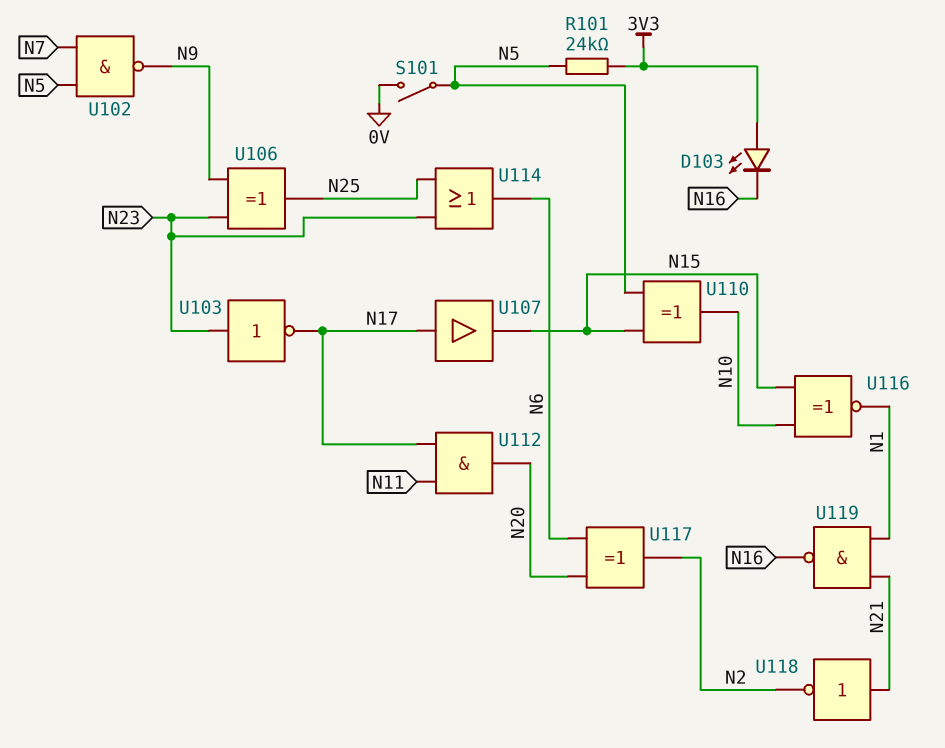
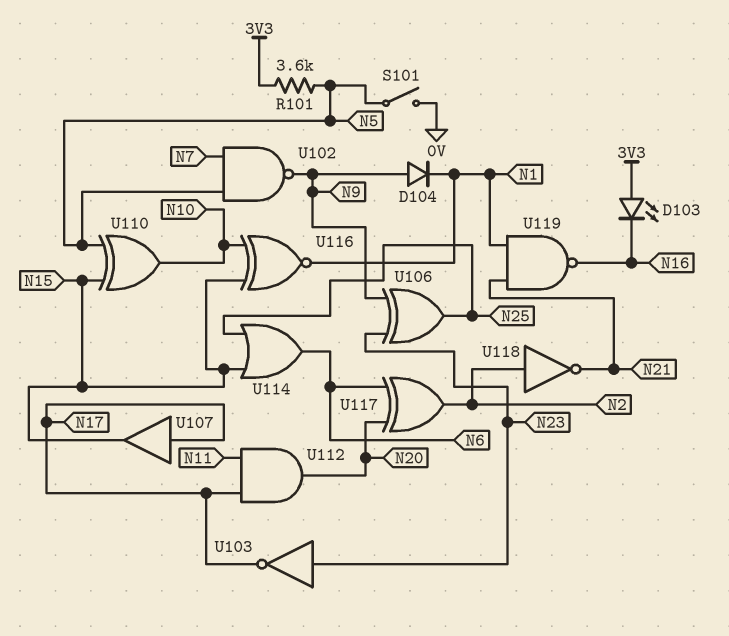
D104: none -> diode (A N9, K N1)
R101: 24k (3V3, N5) -> 3.6k (3V3, N5)
U114: OR (in N23, in N25, out N6) -> OR (in N15, in N25, out N6)
U118: NOT (in N21, out N2) -> NOT (in N2, out N21)

